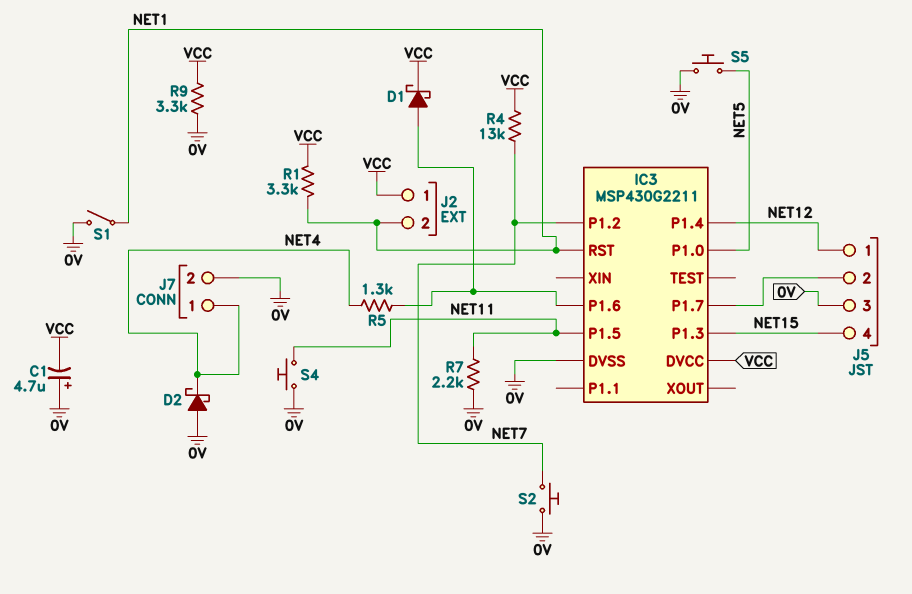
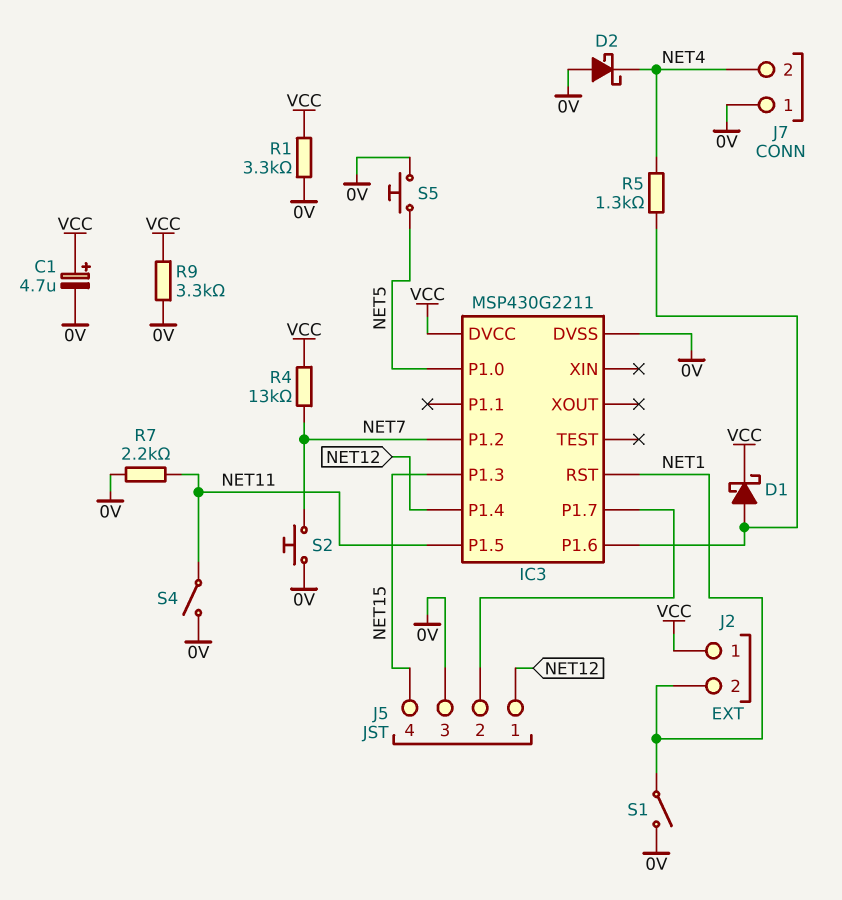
C1: 4.7uF (plus 0V, minus VCC) -> 4.7uF (plus VCC, minus 0V)
J7 pin 1: NET4 -> 0V
J7 pin 2: 0V -> NET4
R1: 3.3k (NET1, VCC) -> 3.3k (0V, VCC)
S4: button (0V, NET11) -> switch (0V, NET11)

